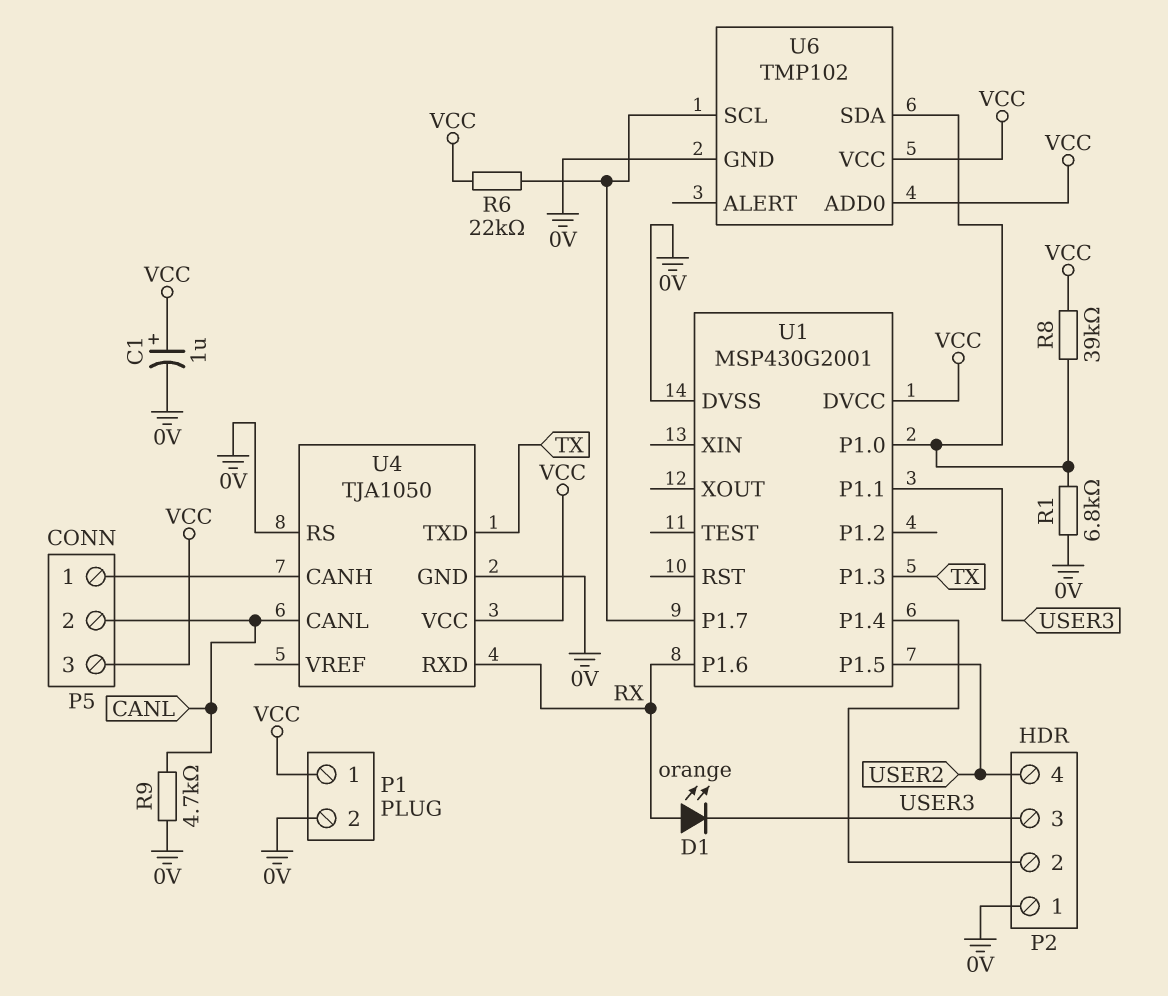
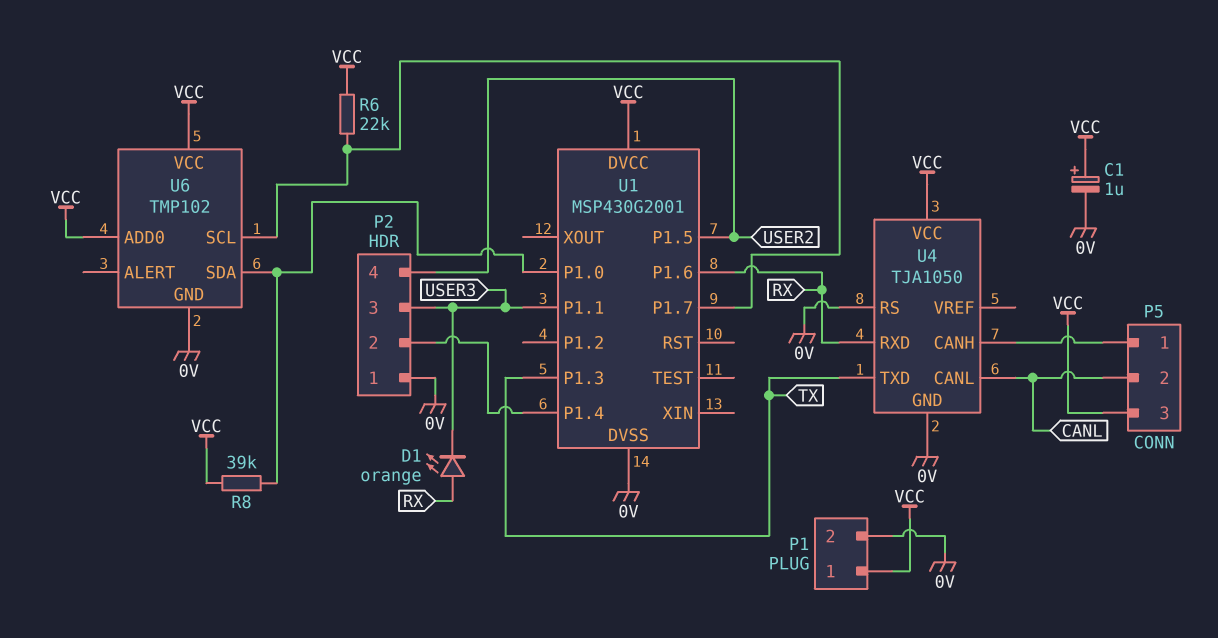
R1: 6.8k (0V, U1/P1.0) -> none
R9: 4.7k (0V, CANL) -> none

